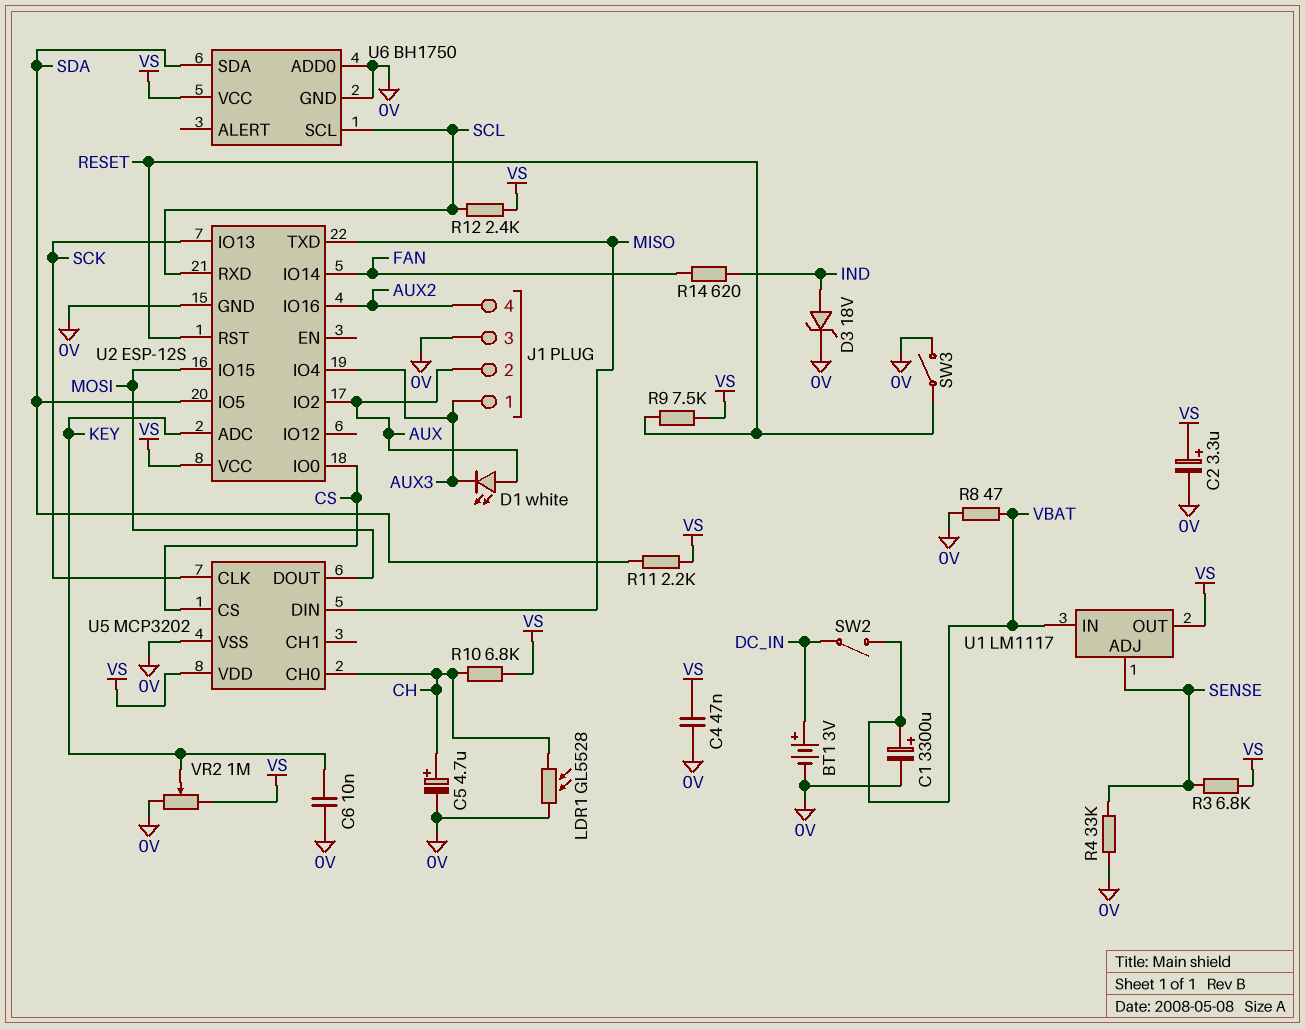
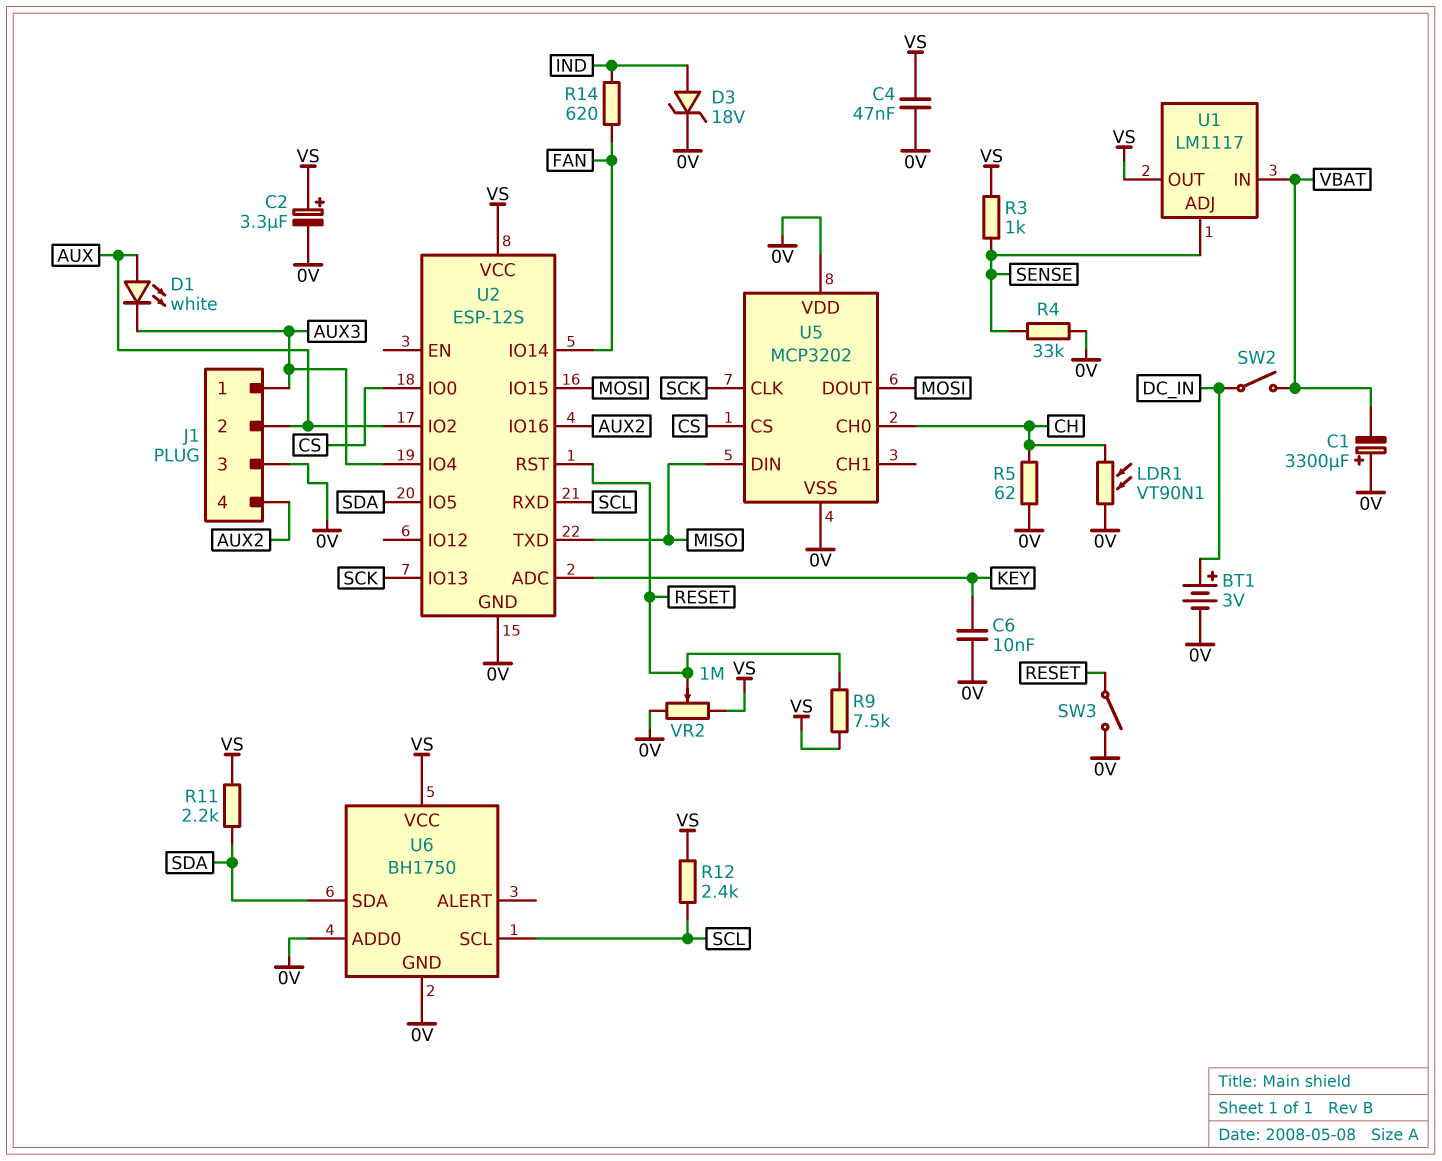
C1: 3300uF (plus VBAT, minus 0V) -> 3300uF (plus 0V, minus VBAT)
C5: 4.7uF (plus CH, minus 0V) -> none
LDR1: GL5528 (0V, CH) -> VT90N1 (0V, CH)
R3: 6.8k (SENSE, VS) -> 1k (SENSE, VS)
R5: none -> 62 (0V, CH)
R8: 47 (0V, VBAT) -> none
R10: 6.8k (CH, VS) -> none
U5 pin VDD: VS -> 0V
VR2: 1M (0V, VS, wiper KEY) -> 1M (0V, VS, wiper RESET)

